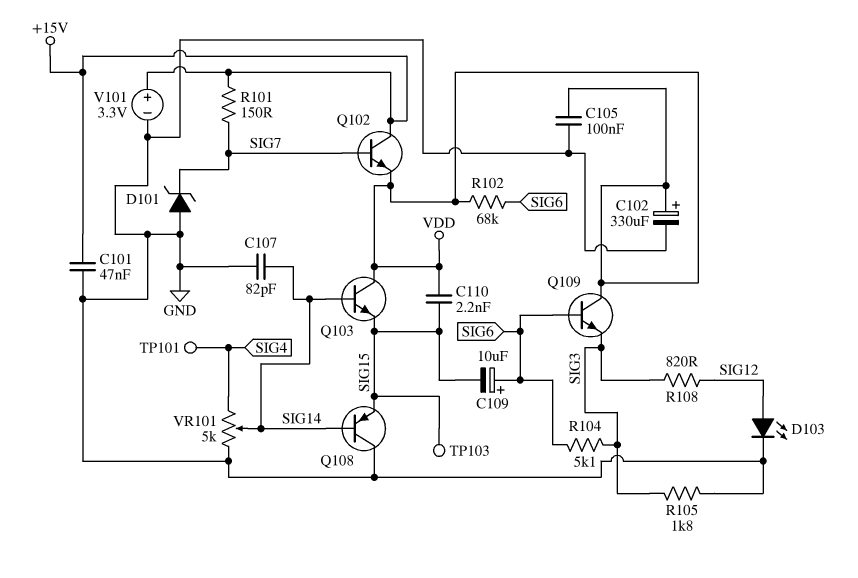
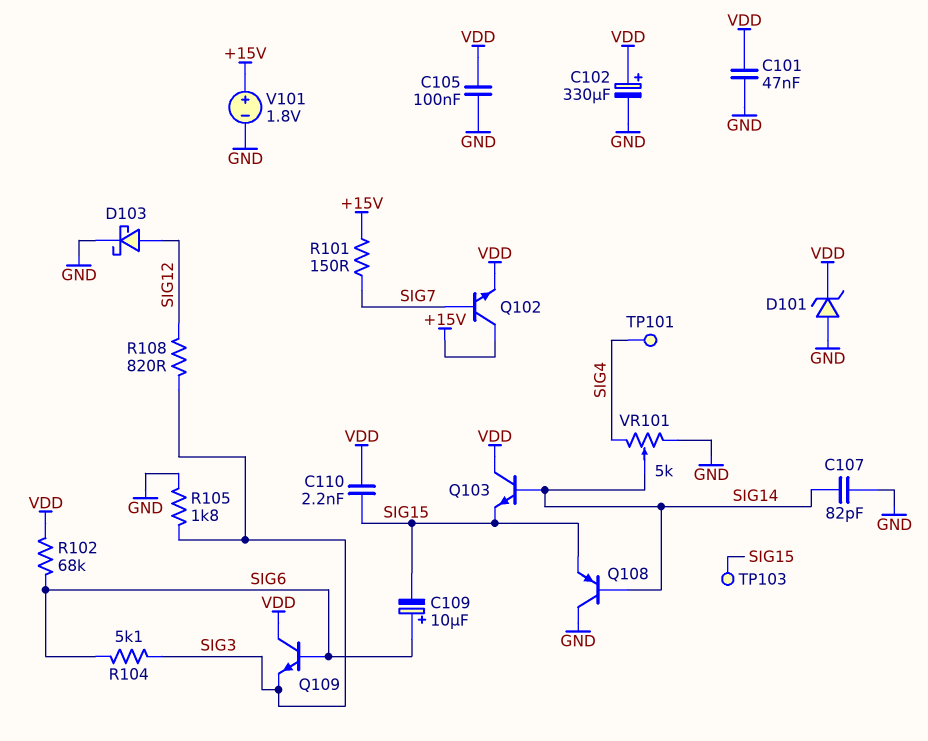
C101: 47nF (+15V, GND) -> 47nF (GND, VDD)
D101: zener (A GND, K SIG7) -> zener (A GND, K VDD)
D103: LED (A SIG12, K GND) -> schottky (A SIG12, K GND)
V101: 3.3V (plus +15V, minus GND) -> 1.8V (plus +15V, minus GND)

